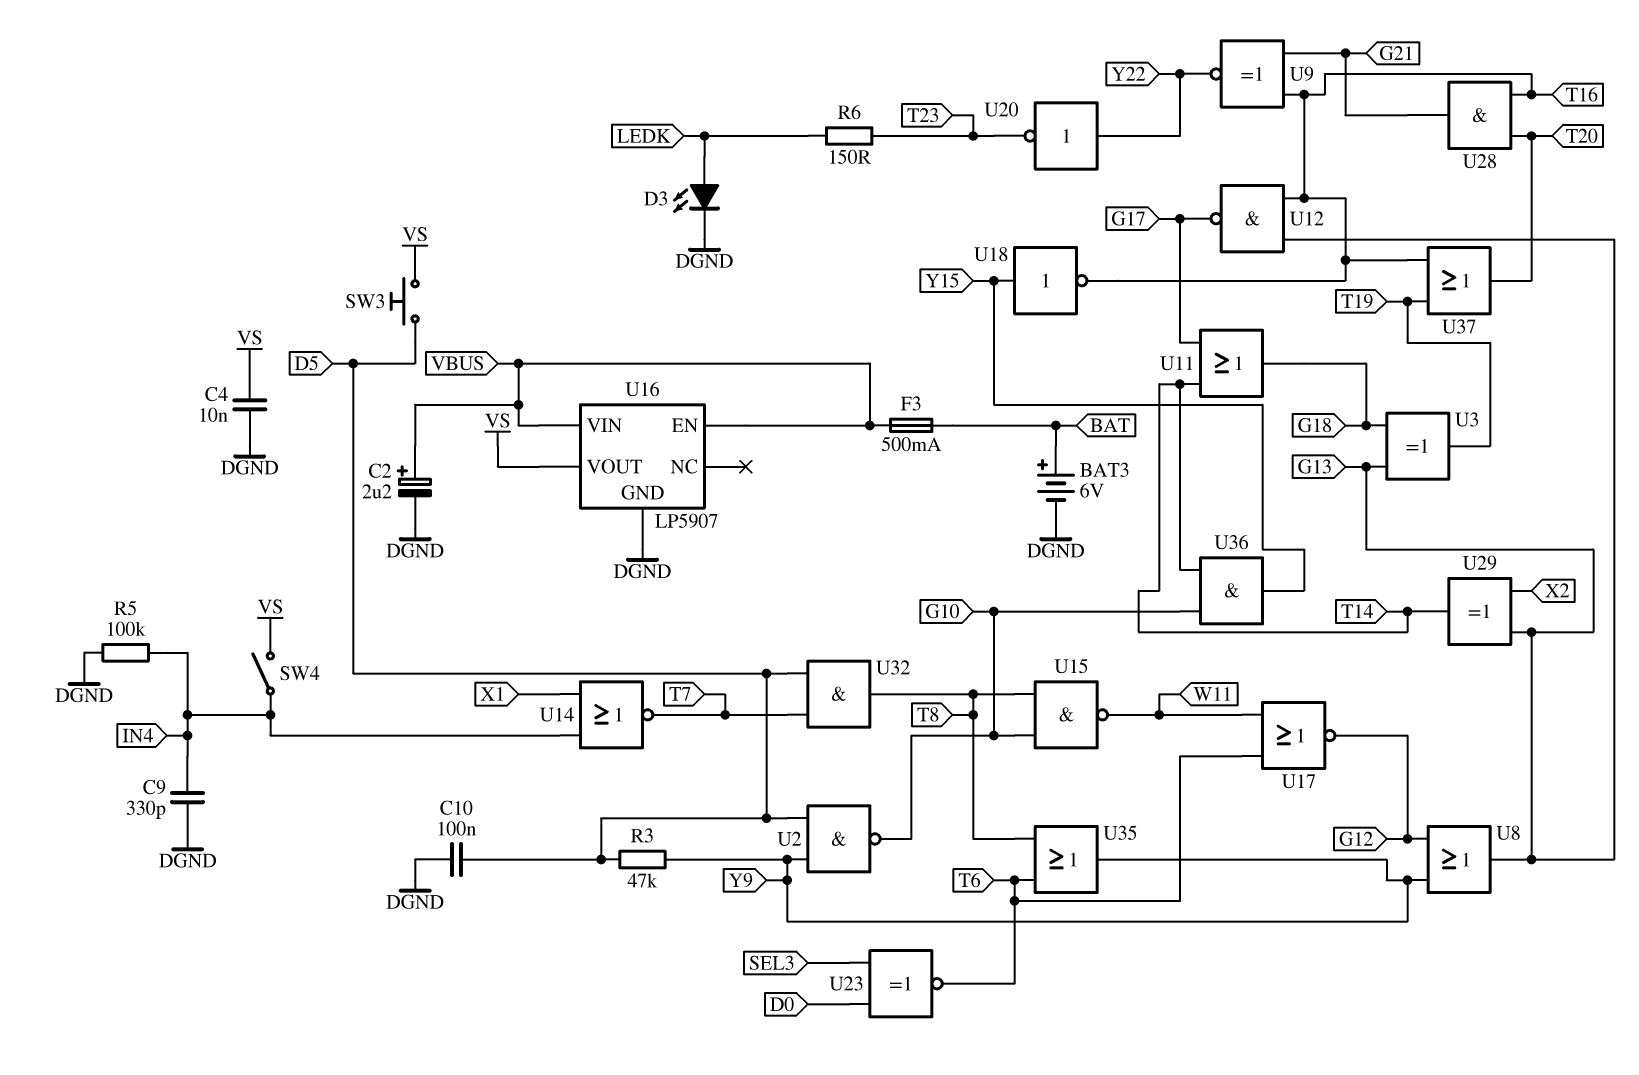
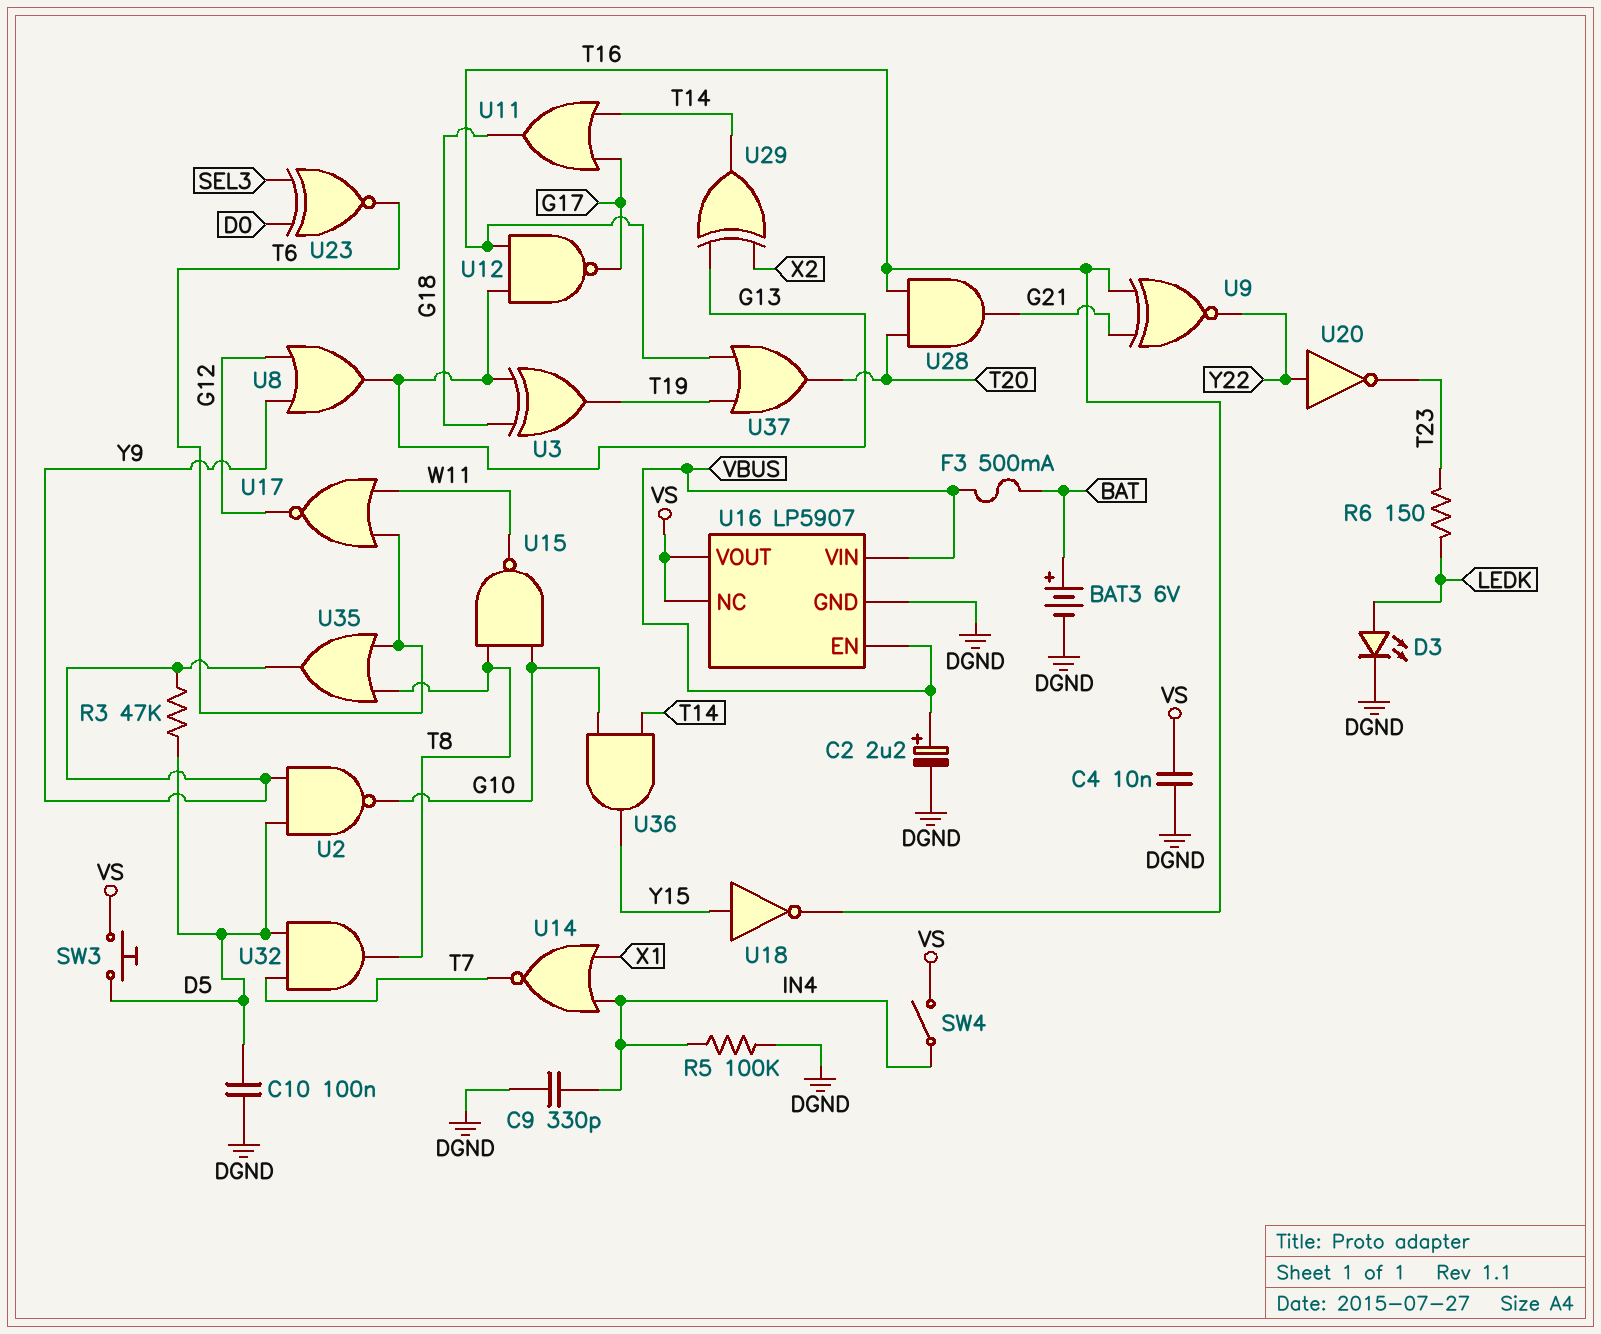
U16 pin NC: none -> VS

